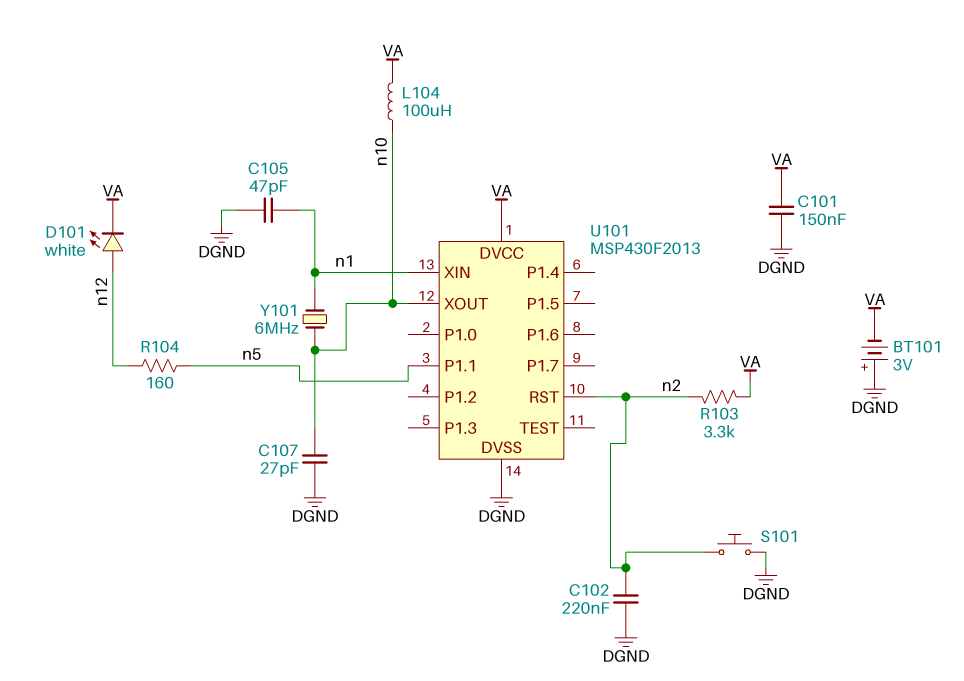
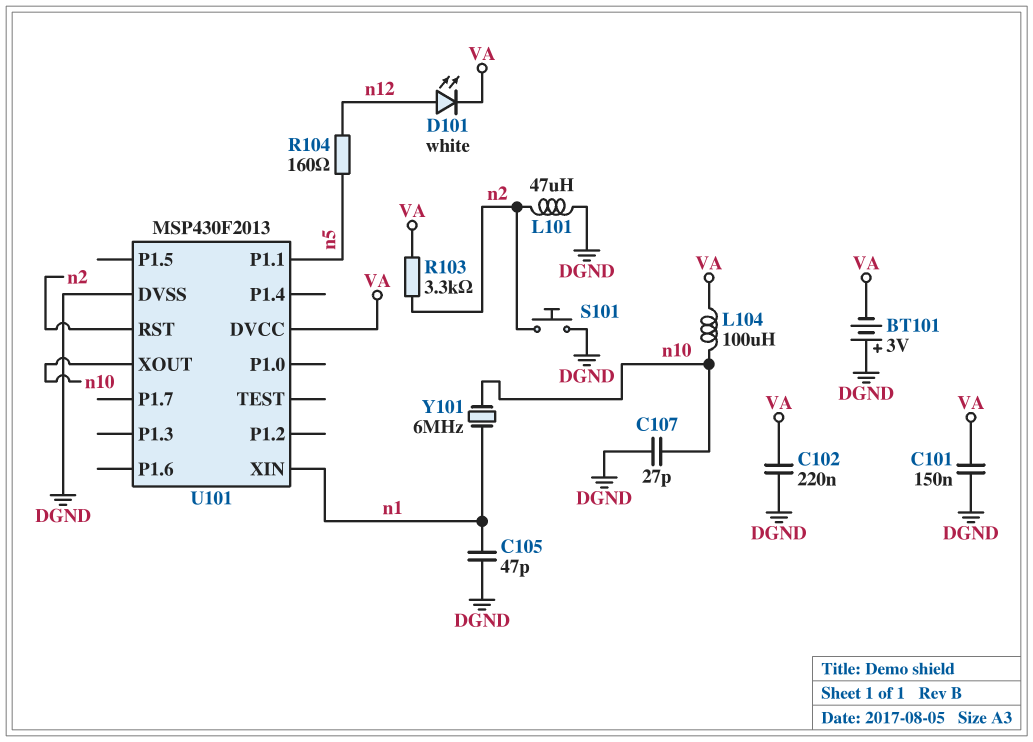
C102: 220nF (DGND, n2) -> 220nF (DGND, VA)
L101: none -> 47uH (DGND, n2)

